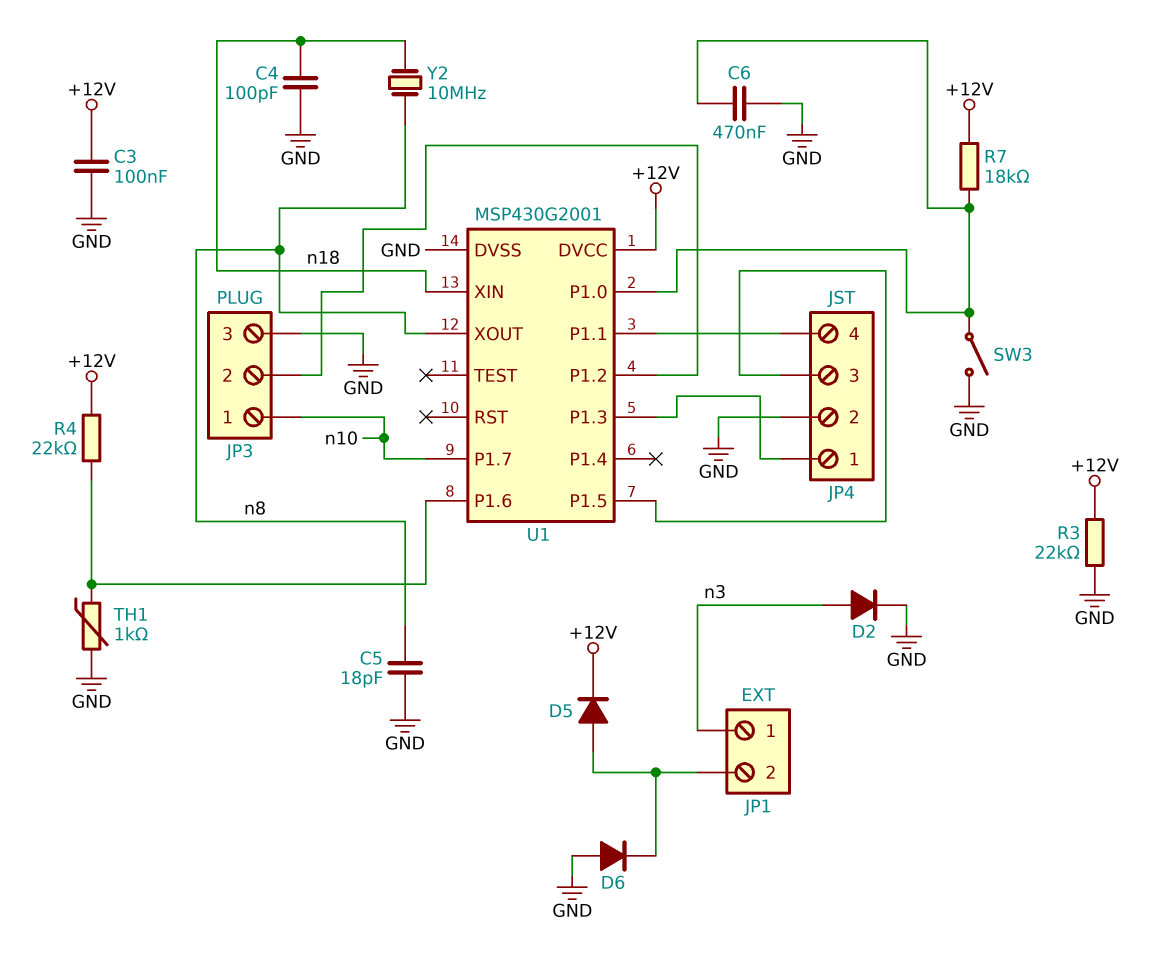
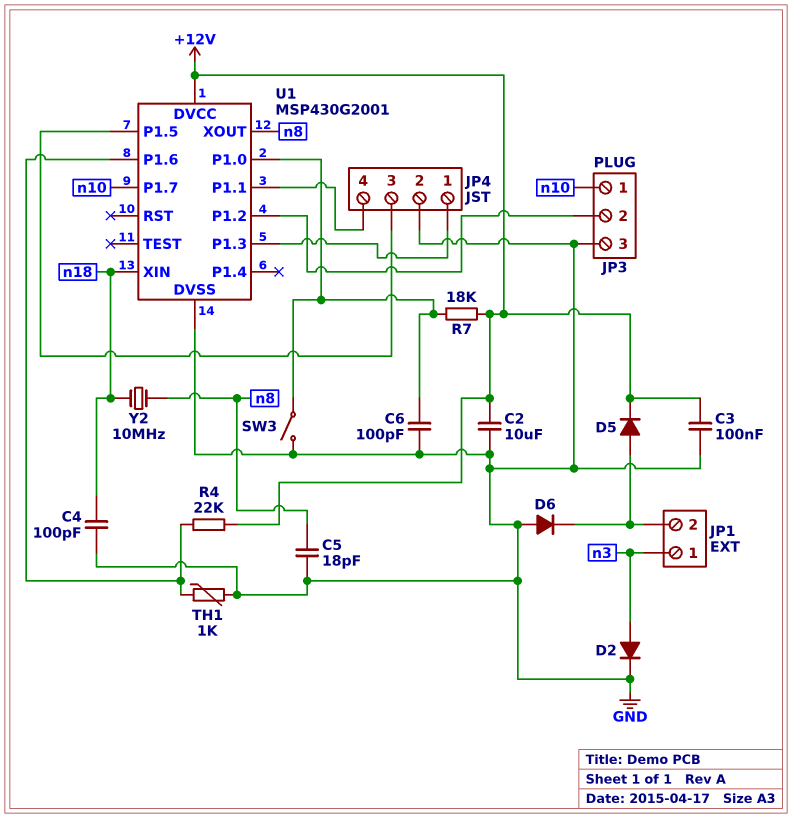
C2: none -> 10uF (+12V, GND)
C6: 470nF (GND, U1/P1.0) -> 100pF (GND, U1/P1.0)
R3: 22k (+12V, GND) -> none

